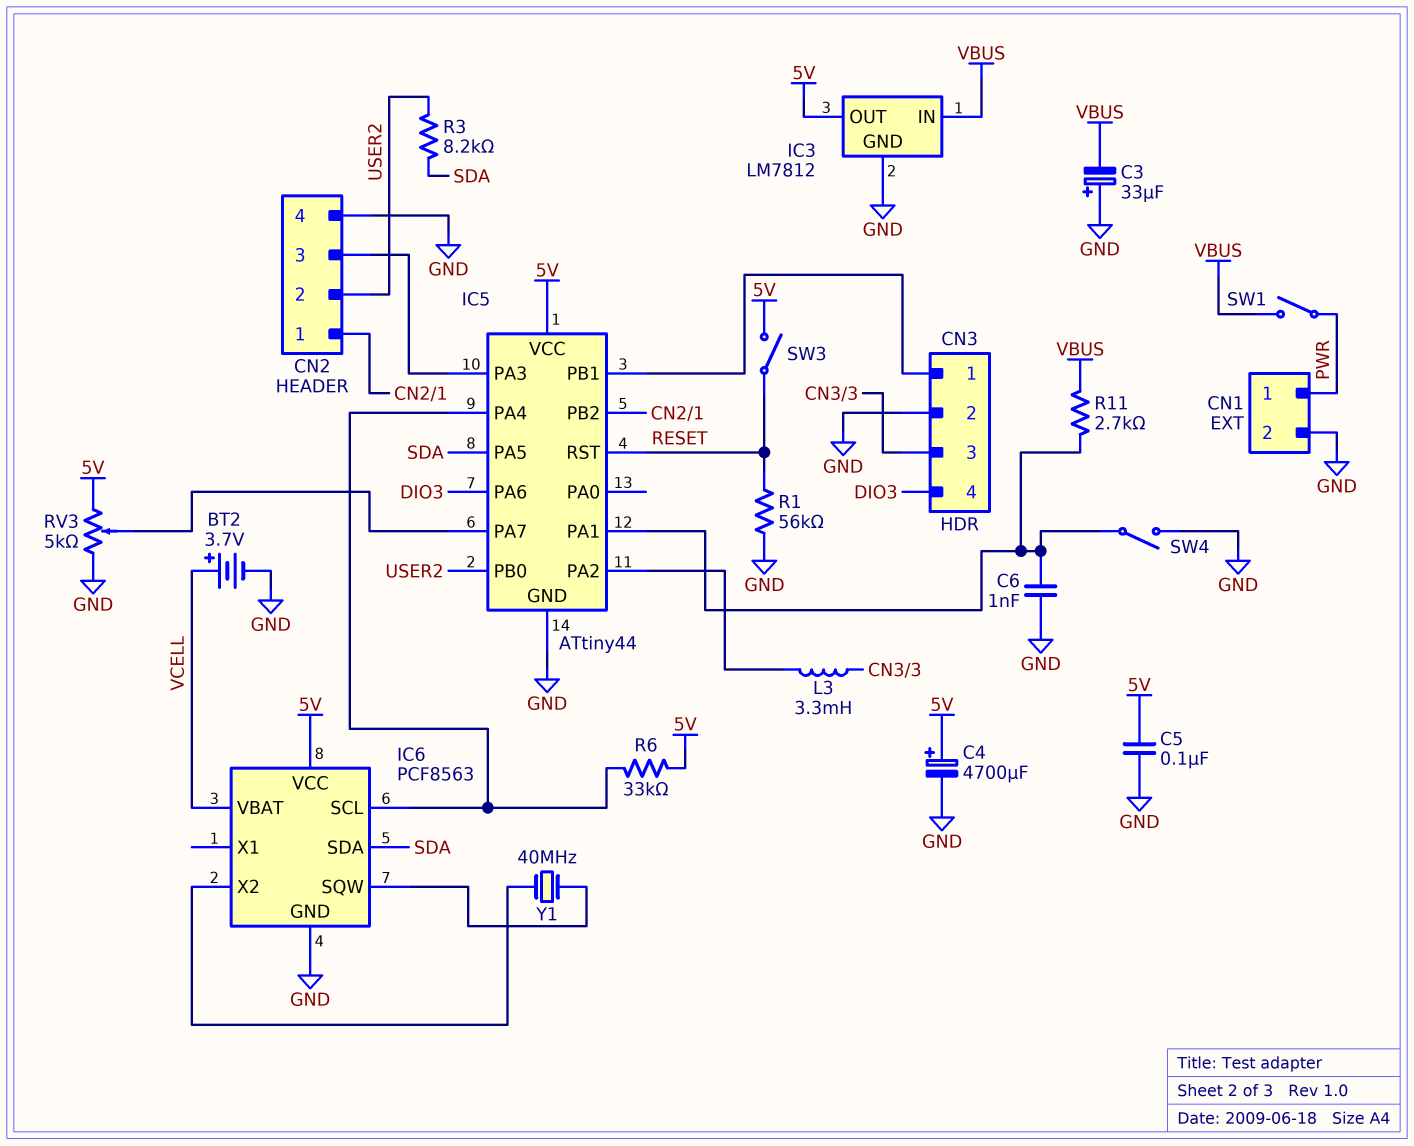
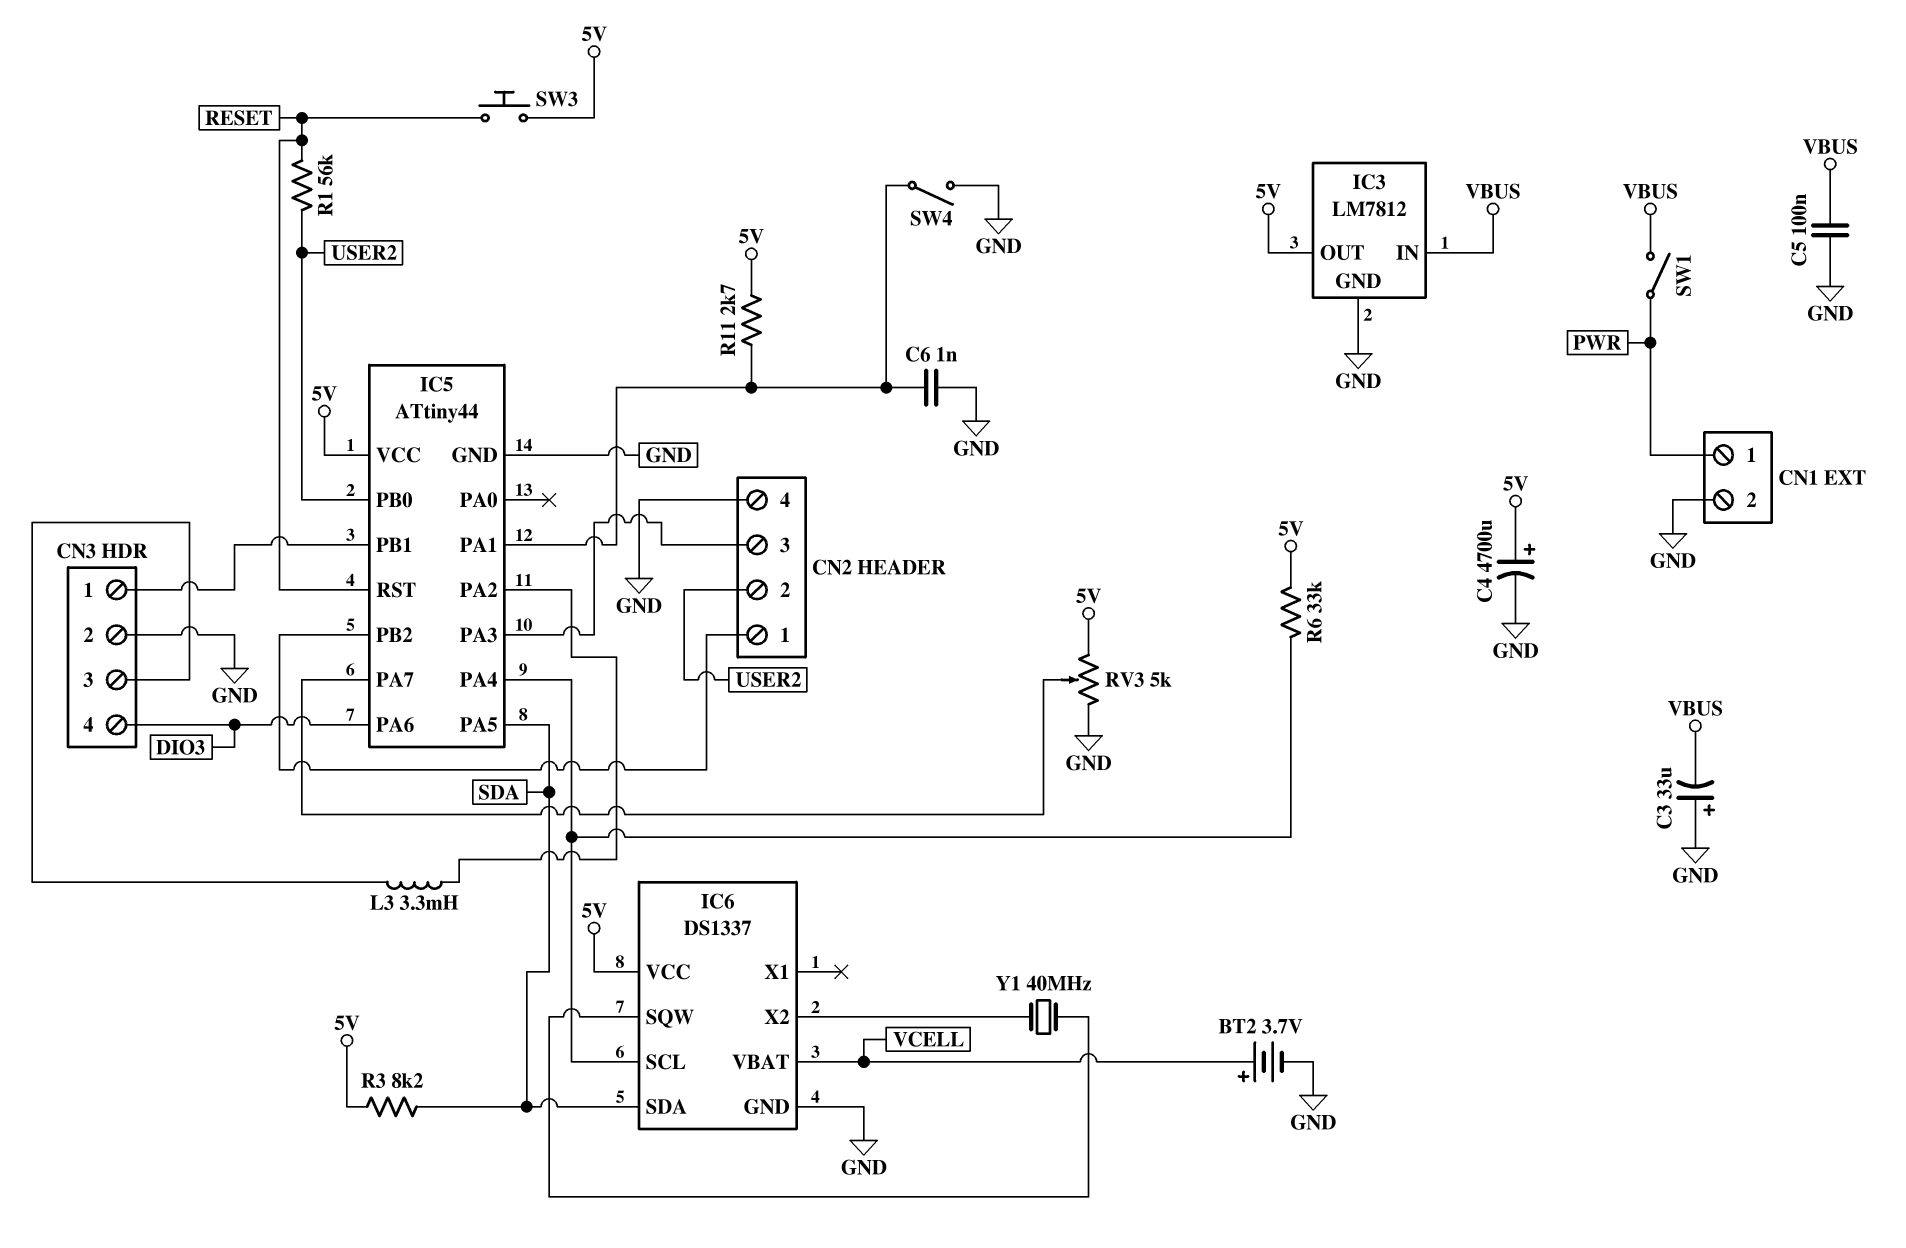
C5: 100nF (5V, GND) -> 100nF (GND, VBUS)
IC6: PCF8563 -> DS1337
R1: 56k (GND, RESET) -> 56k (RESET, USER2)
R3: 8.2k (SDA, USER2) -> 8.2k (5V, SDA)
R11: 2.7k (IC5/PA1, VBUS) -> 2.7k (5V, IC5/PA1)
SW3: switch (5V, RESET) -> button (5V, RESET)

